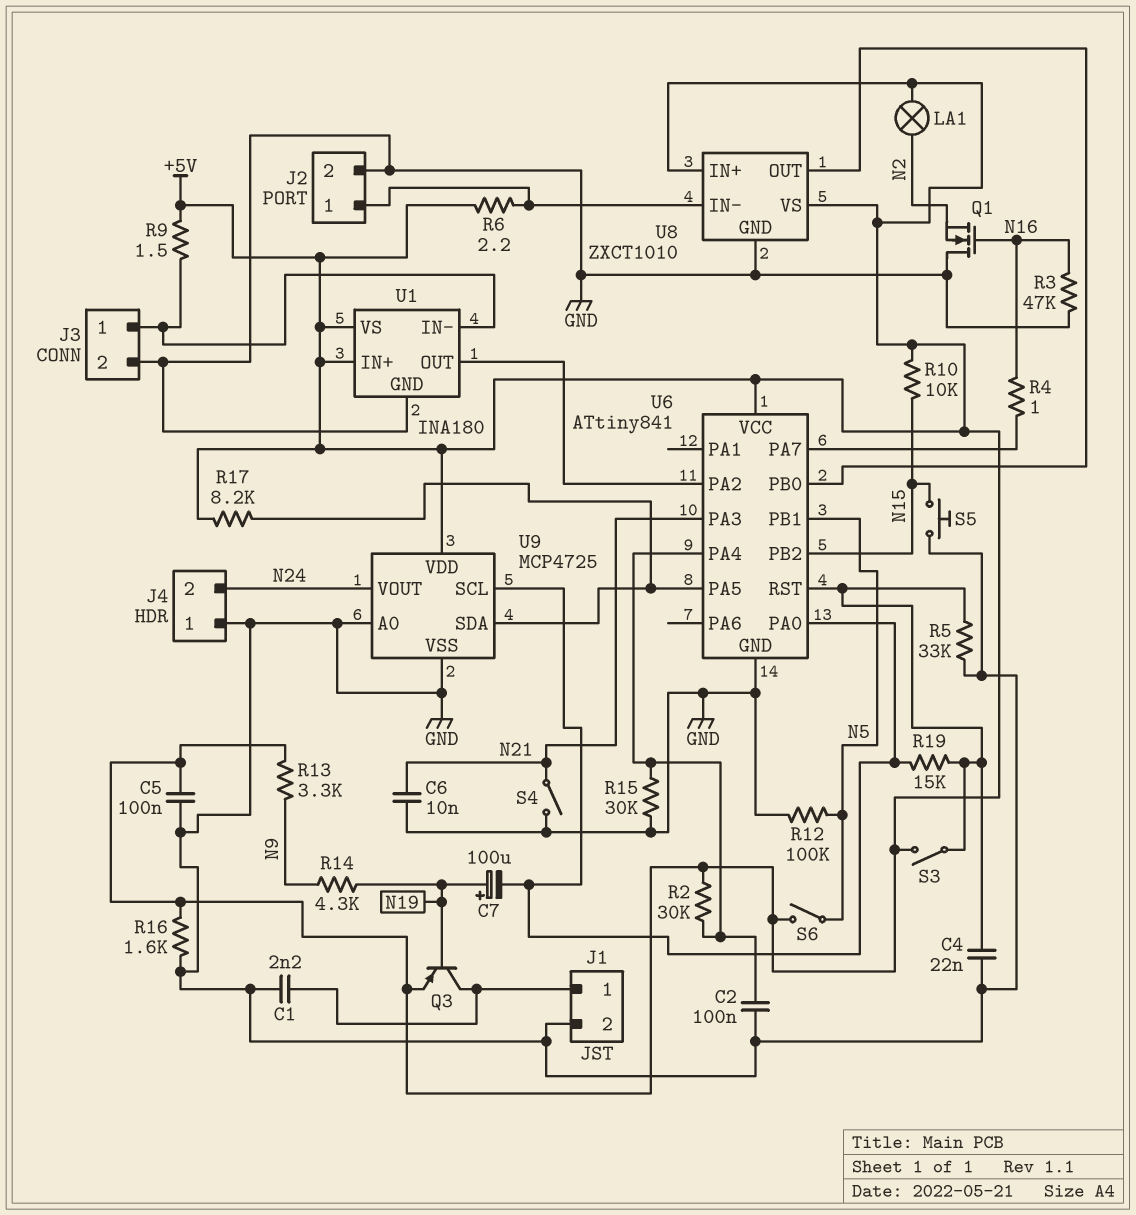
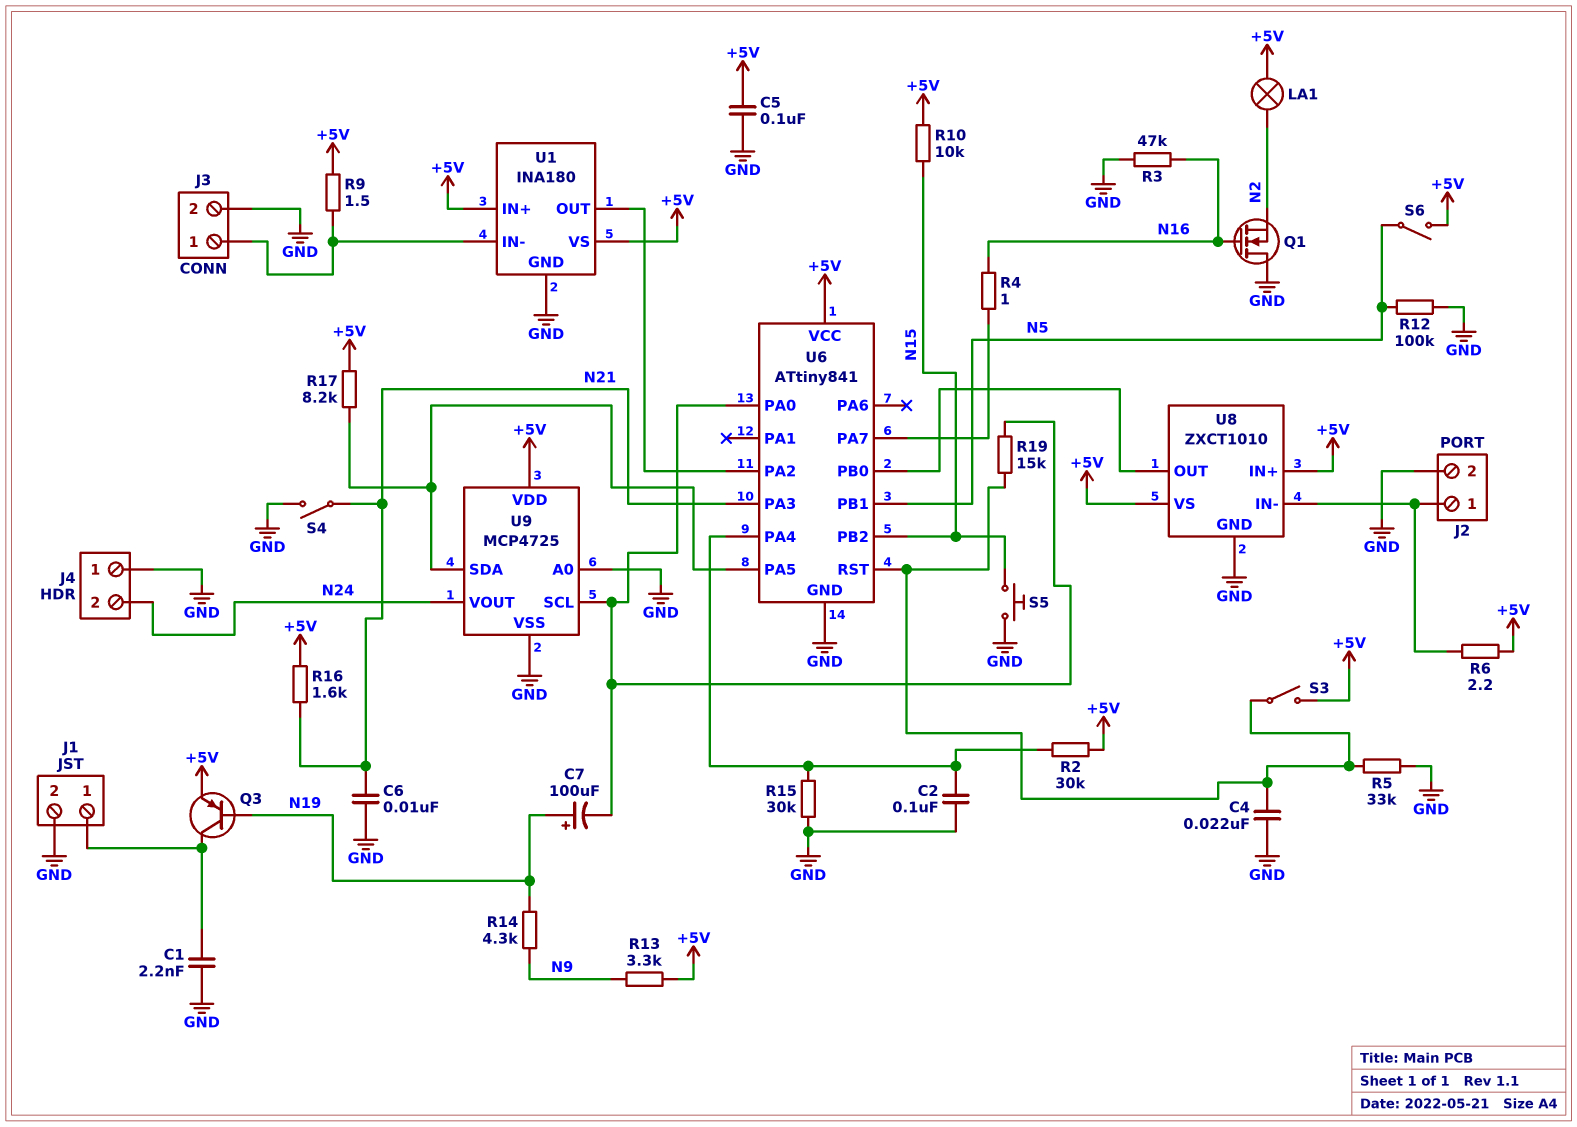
R16: 1.6k (+5V, GND) -> 1.6k (+5V, N21)

